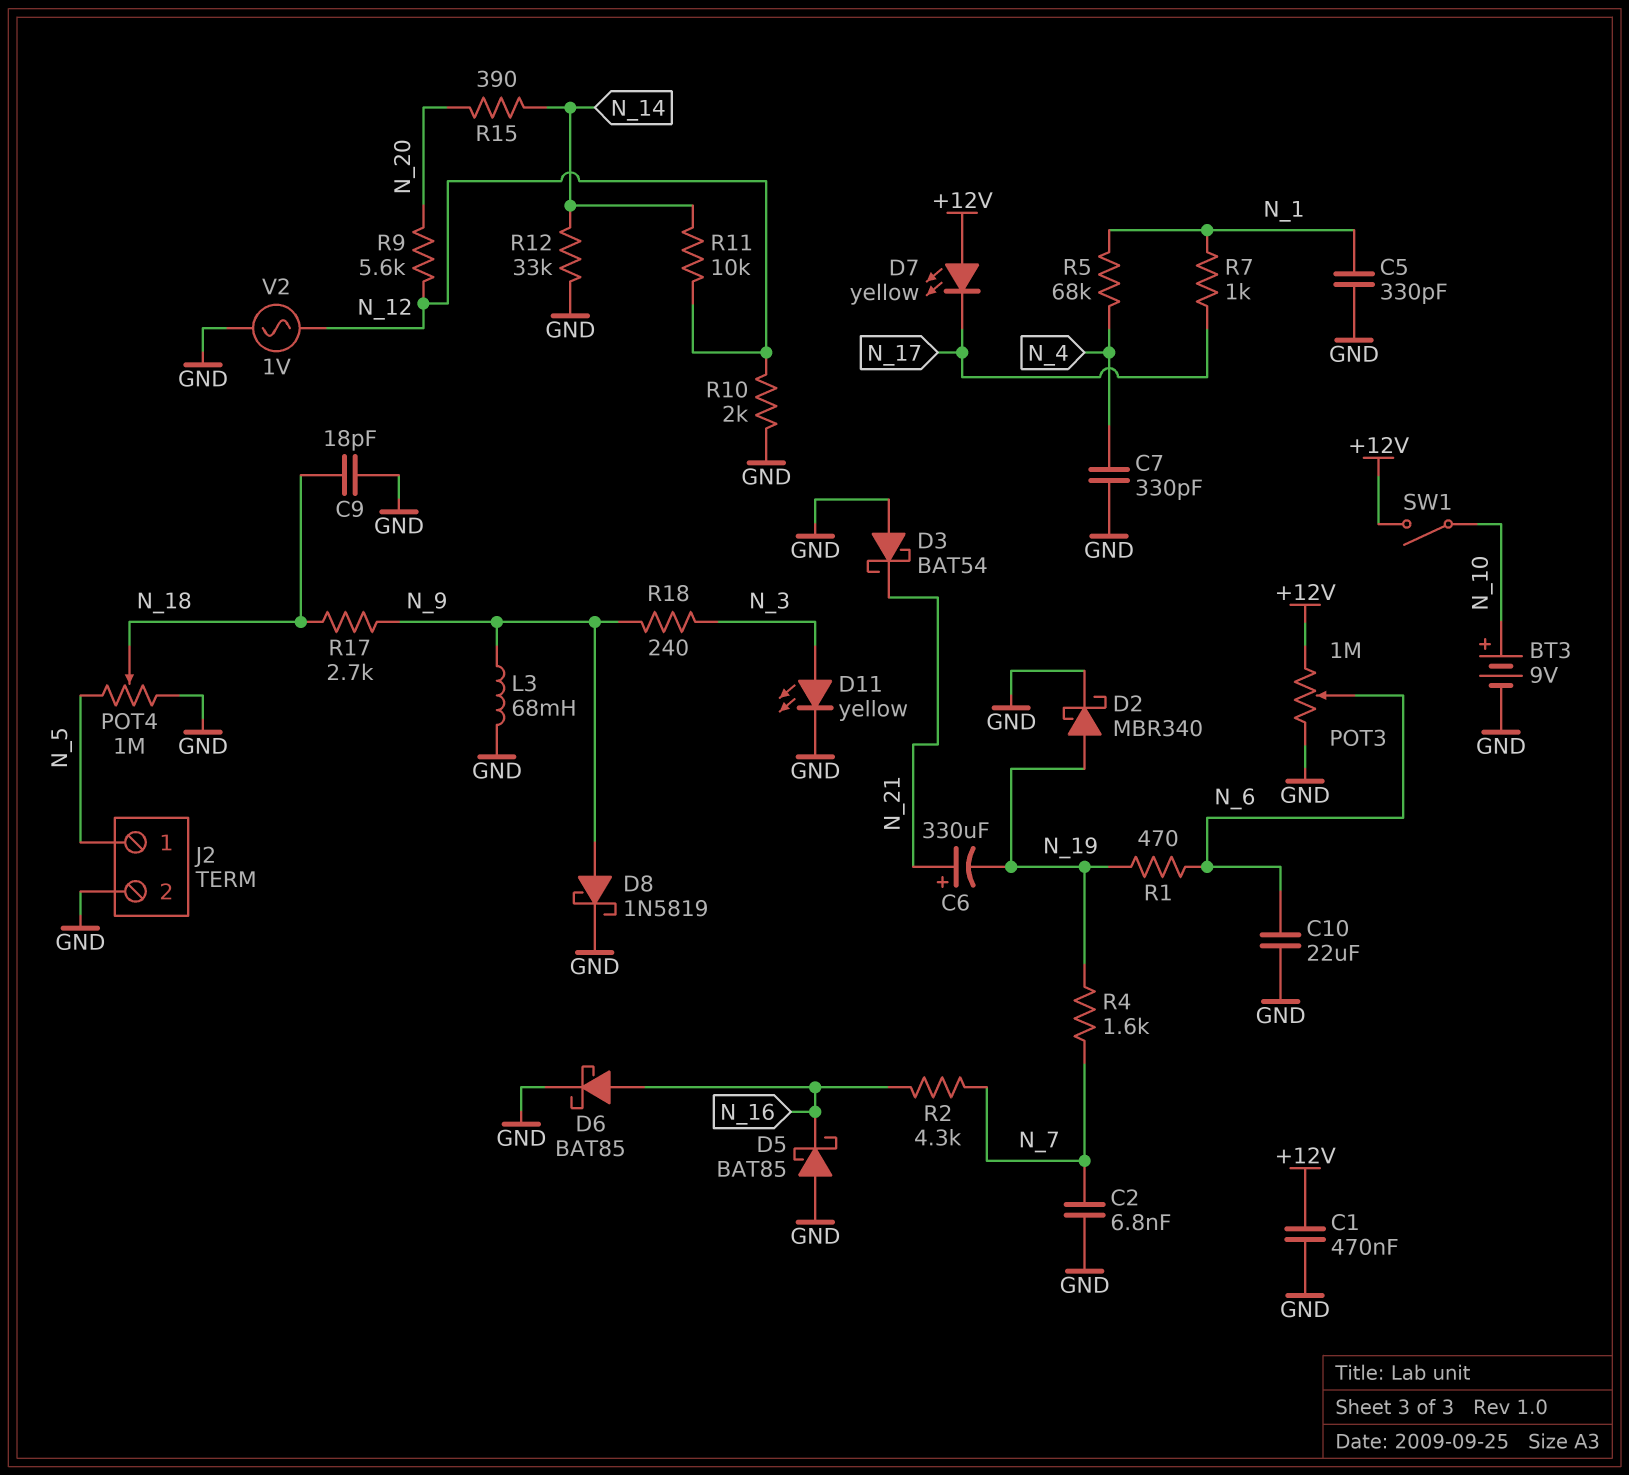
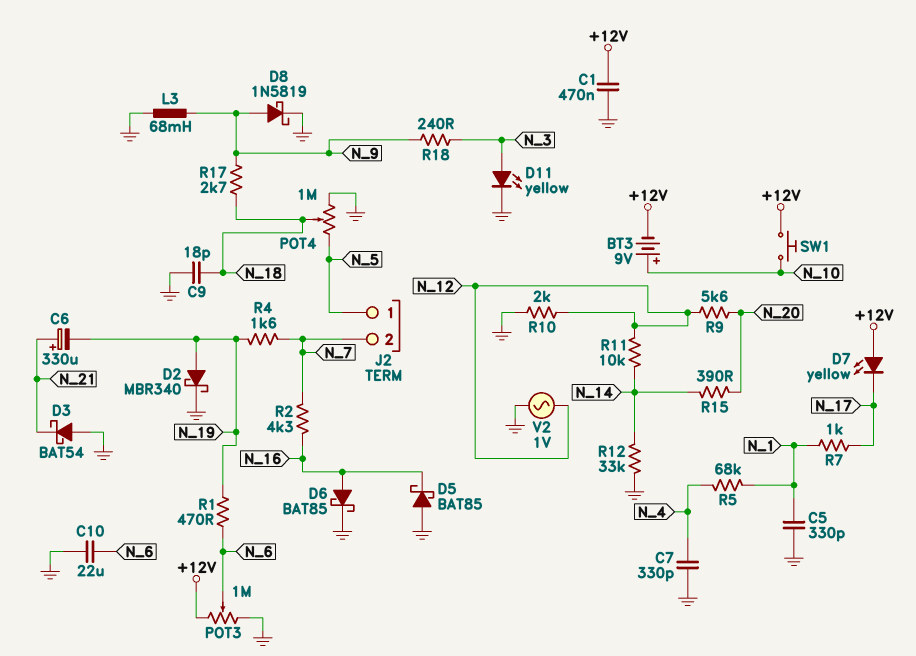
BT3: 9V (plus N_10, minus GND) -> 9V (plus N_10, minus +12V)
C2: 6.8nF (GND, N_7) -> none
J2 pin 2: GND -> N_7
SW1: switch (+12V, N_10) -> button (+12V, N_10)

